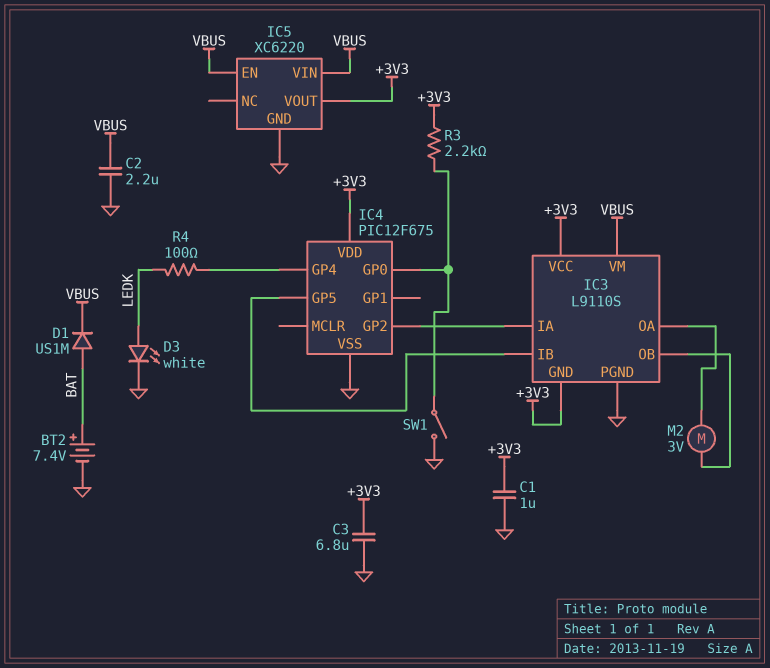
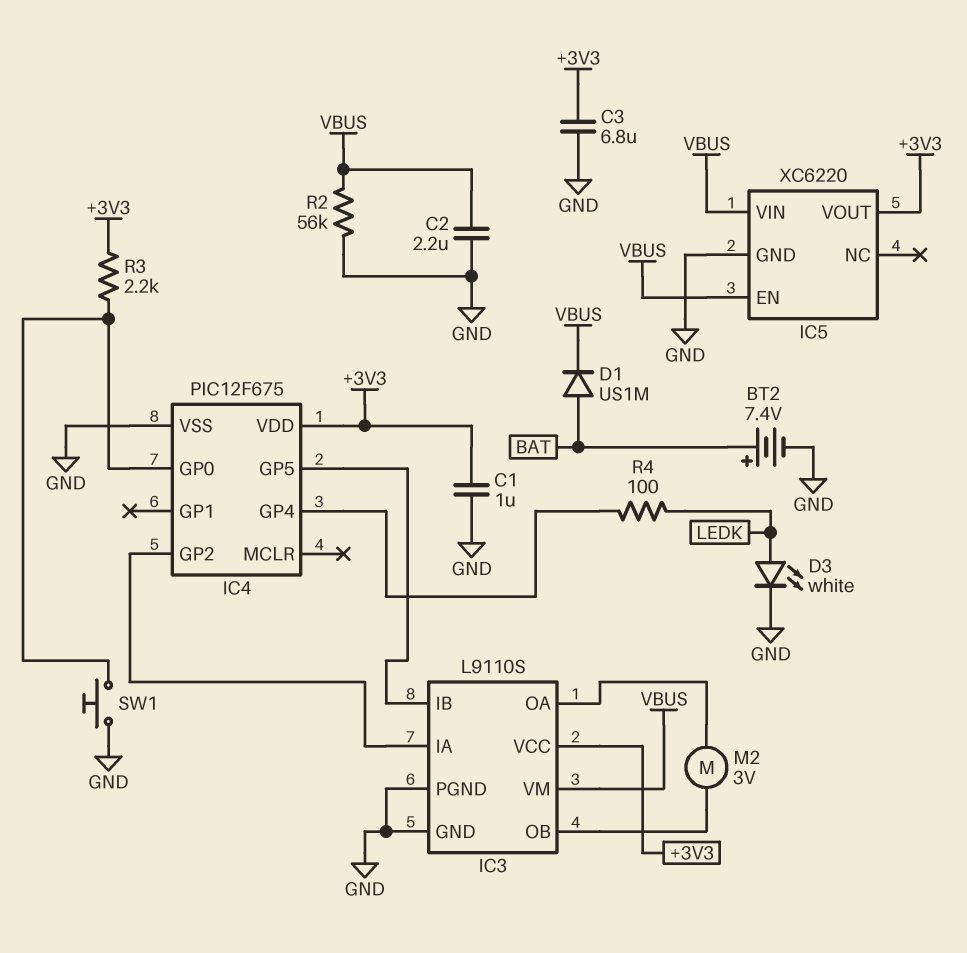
IC3 pin GND: +3V3 -> GND
R2: none -> 56k (GND, VBUS)
SW1: switch (GND, IC4/GP0) -> button (GND, IC4/GP0)

